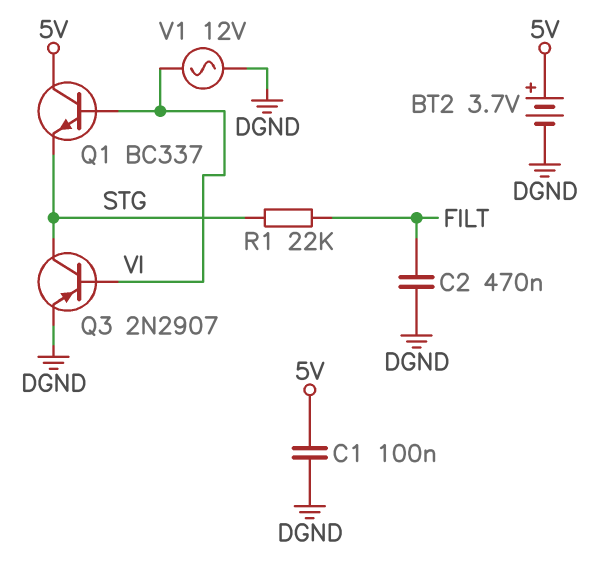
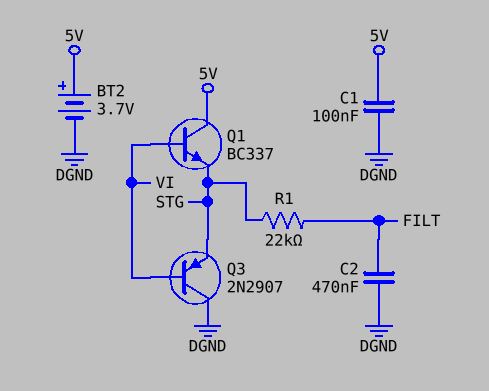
Q3: PNP 2N2907 (B VI, C STG, E DGND) -> PNP 2N2907 (B VI, C DGND, E STG)
V1: AC 12V (DGND, VI) -> none

